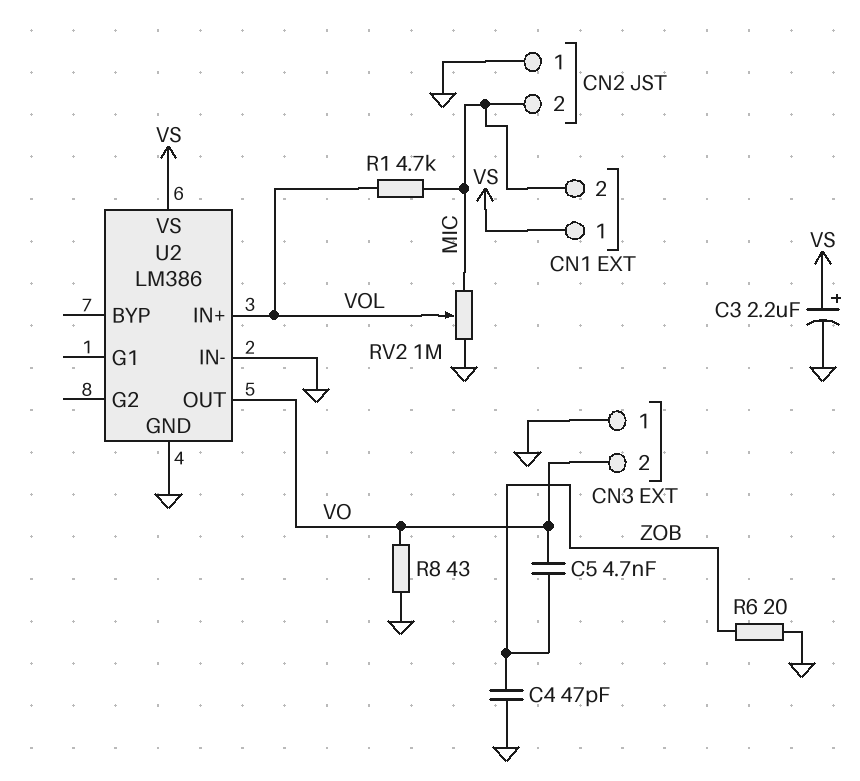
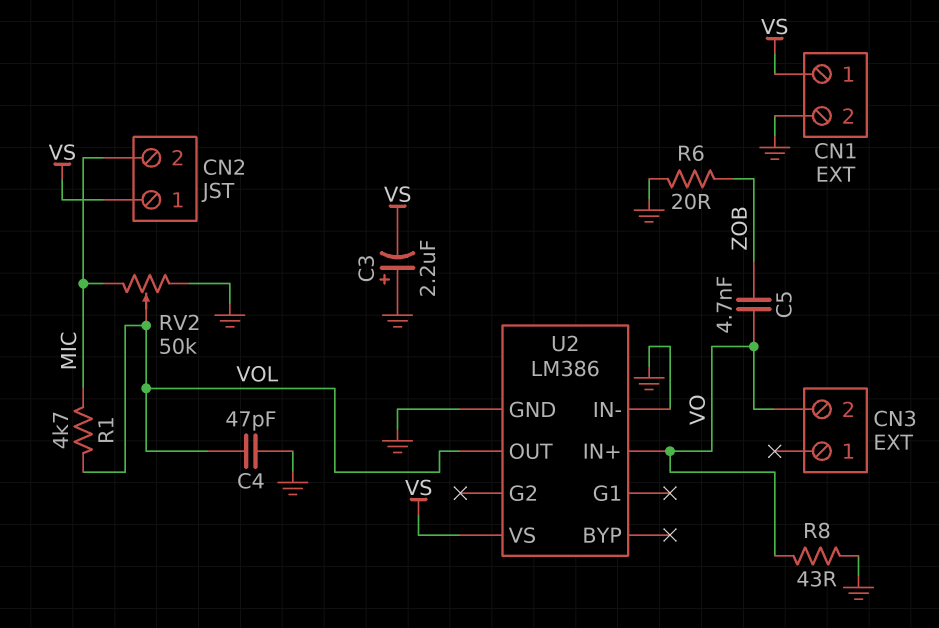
C3: 2.2uF (plus VS, minus GND) -> 2.2uF (plus GND, minus VS)
C4: 47pF (GND, ZOB) -> 47pF (GND, VOL)
CN1 pin 2: MIC -> GND
CN2 pin 1: GND -> VS
CN3 pin 1: GND -> none
RV2: 1M (GND, MIC, wiper VOL) -> 50k (GND, MIC, wiper VOL)
U2 pin IN+: VOL -> VO
U2 pin OUT: VO -> VOL

